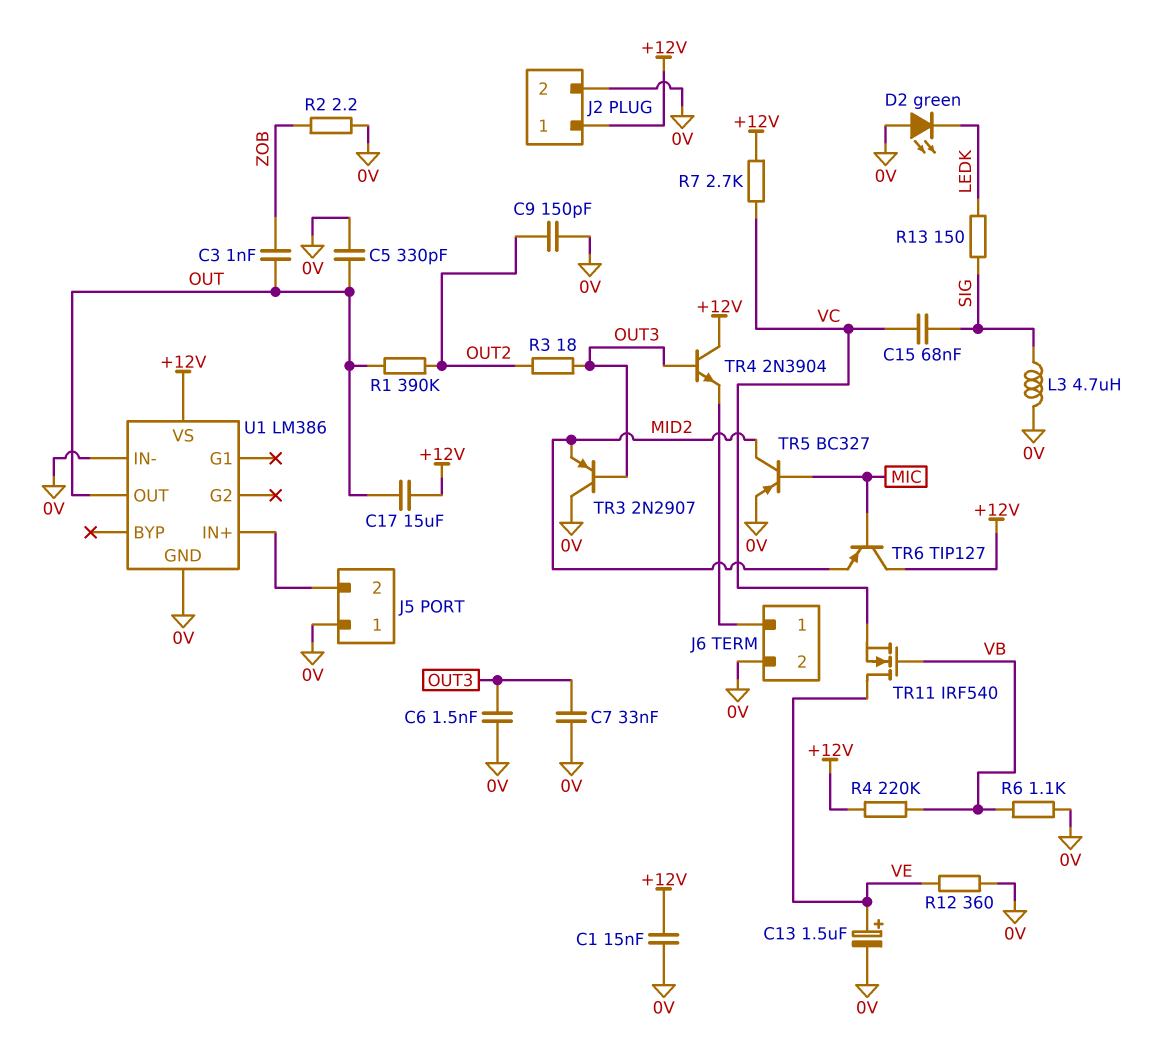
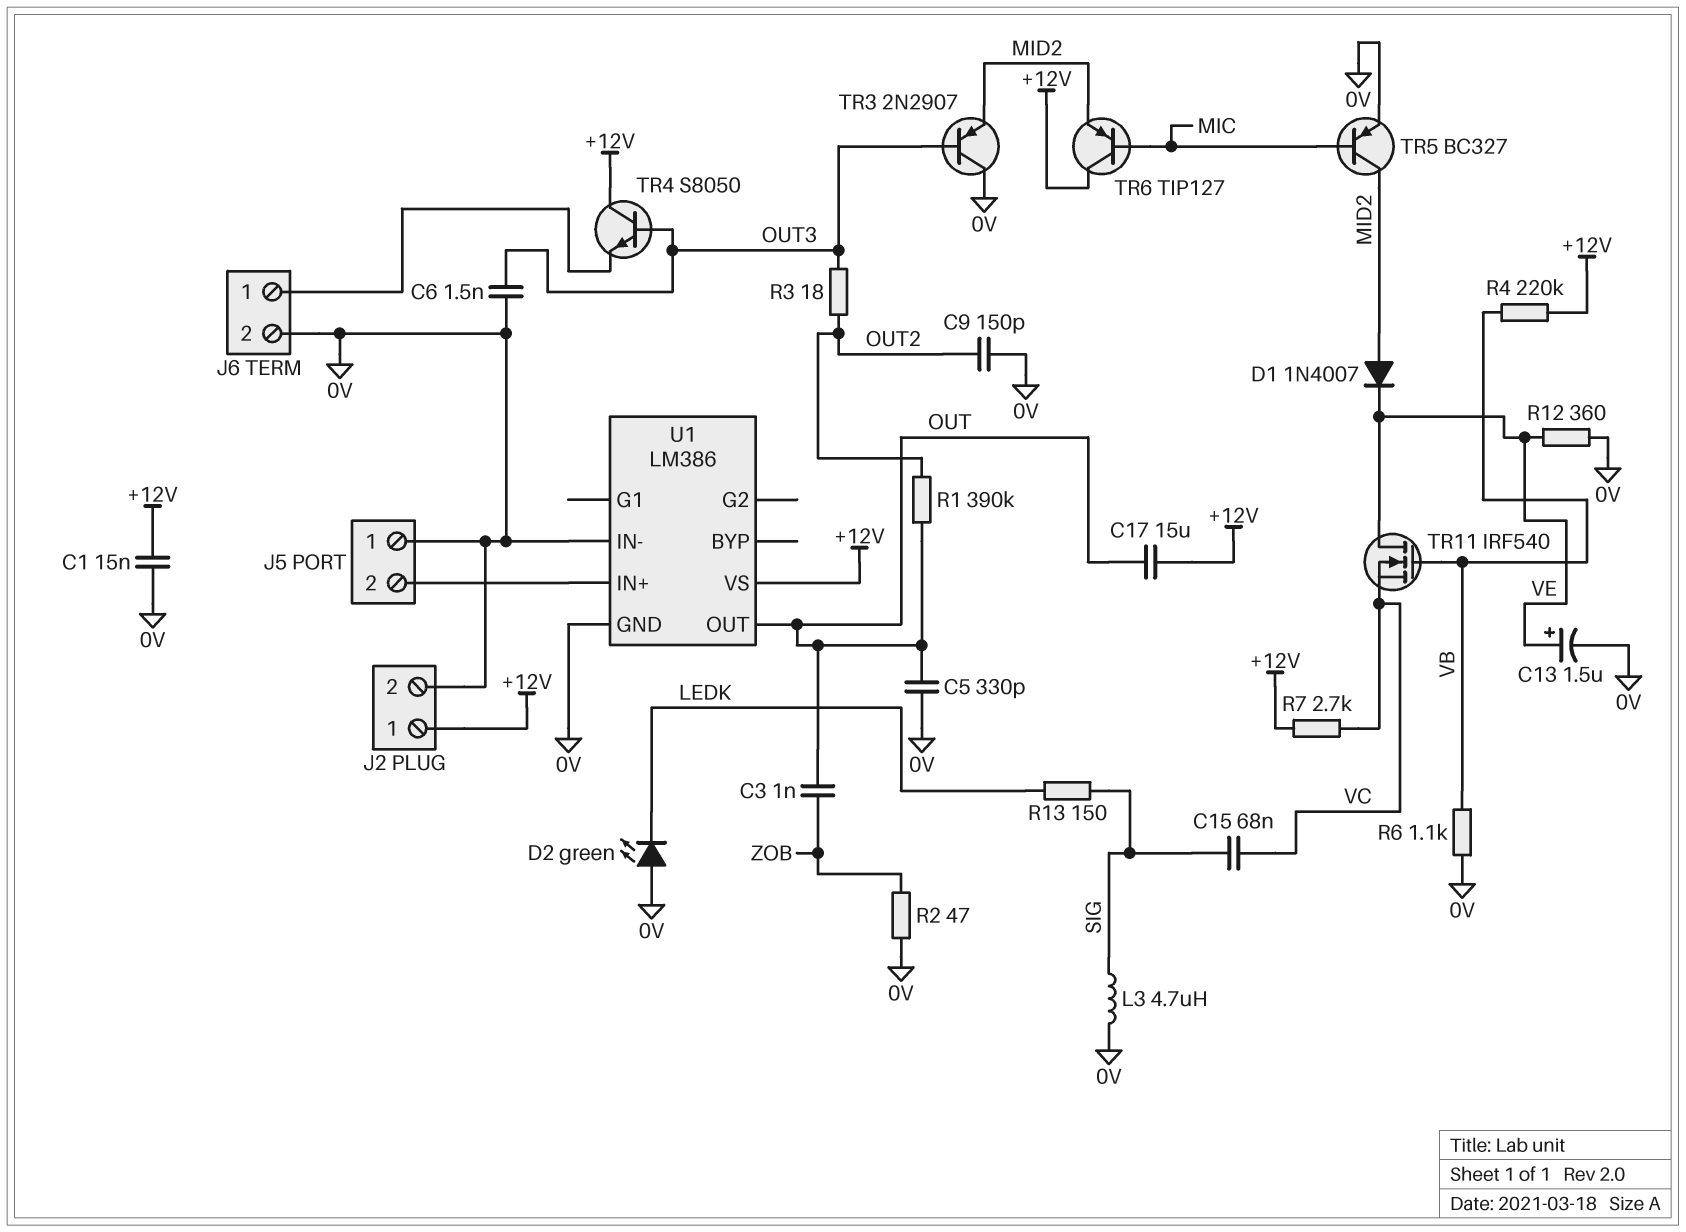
C7: 33nF (0V, OUT3) -> none
D1: none -> diode 1N4007 (A MID2, K VE)
R2: 2.2 (0V, ZOB) -> 47 (0V, ZOB)
TR4: NPN 2N3904 (B OUT3, C +12V, E J6/1) -> NPN S8050 (B OUT3, C +12V, E J6/1)

